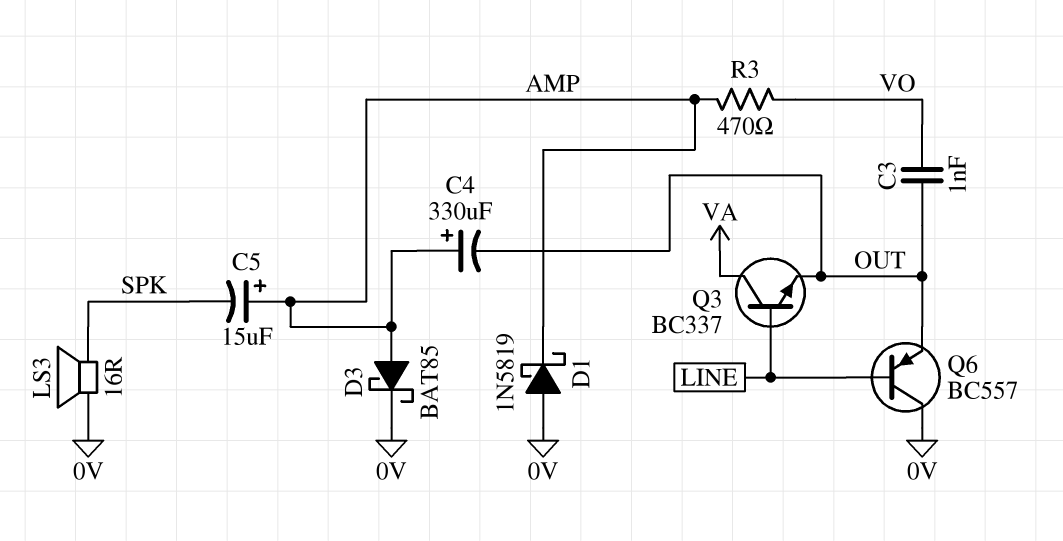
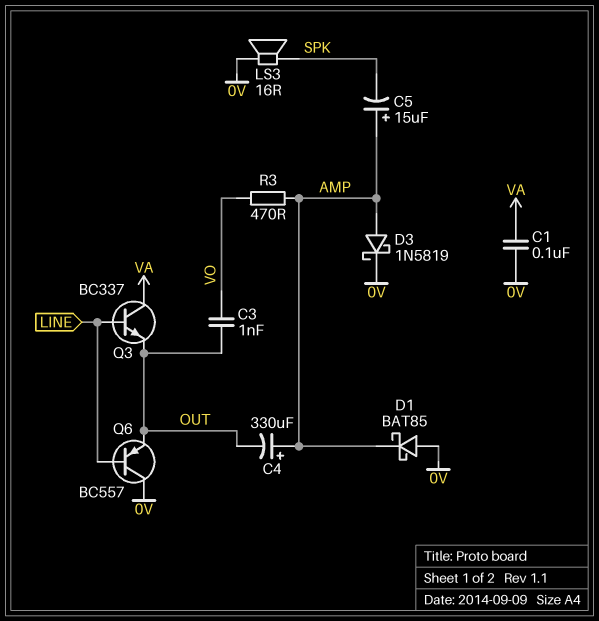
C1: none -> 100nF (0V, VA)
D1: schottky 1N5819 (A 0V, K AMP) -> schottky BAT85 (A 0V, K AMP)
D3: schottky BAT85 (A AMP, K 0V) -> schottky 1N5819 (A AMP, K 0V)

